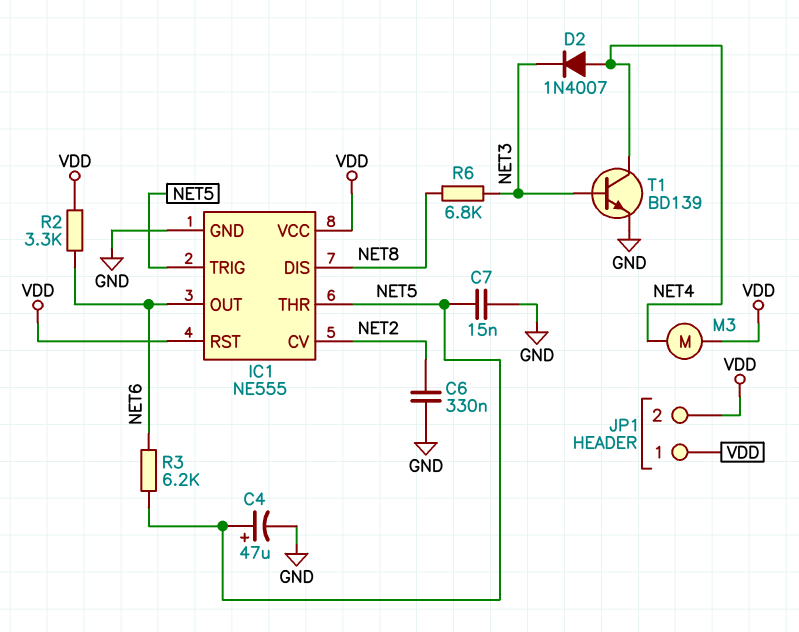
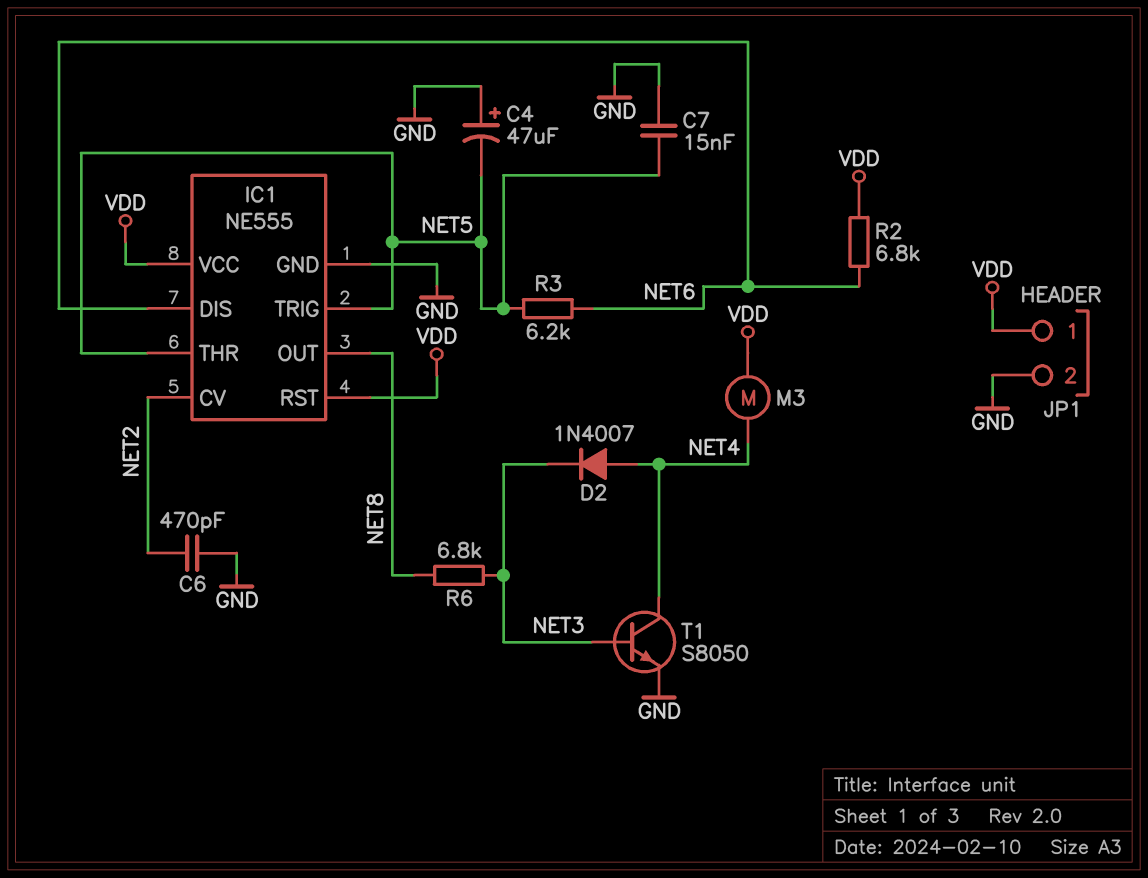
C4: 47uF (plus NET5, minus GND) -> 47uF (plus GND, minus NET5)
C6: 330nF (GND, NET2) -> 470pF (GND, NET2)
IC1 pin DIS: NET8 -> NET6
IC1 pin OUT: NET6 -> NET8
JP1 pin 2: VDD -> GND
R2: 3.3k (NET6, VDD) -> 6.8k (NET6, VDD)
T1: NPN BD139 (B NET3, C NET4, E GND) -> NPN S8050 (B NET3, C NET4, E GND)

